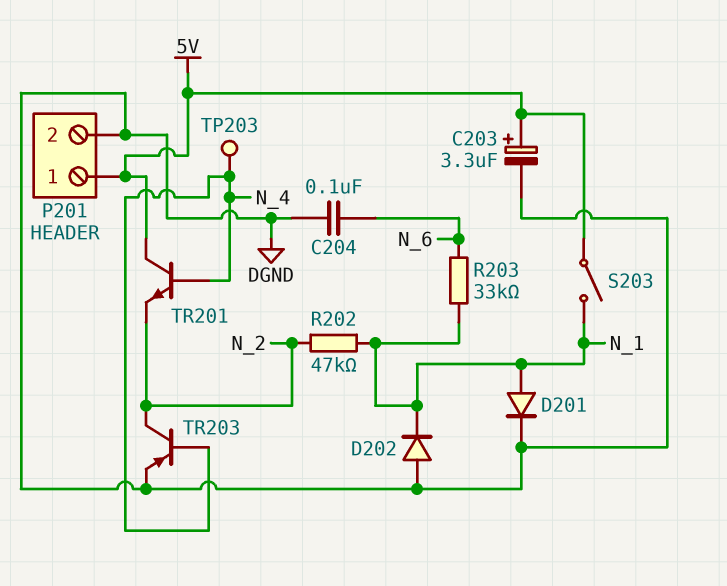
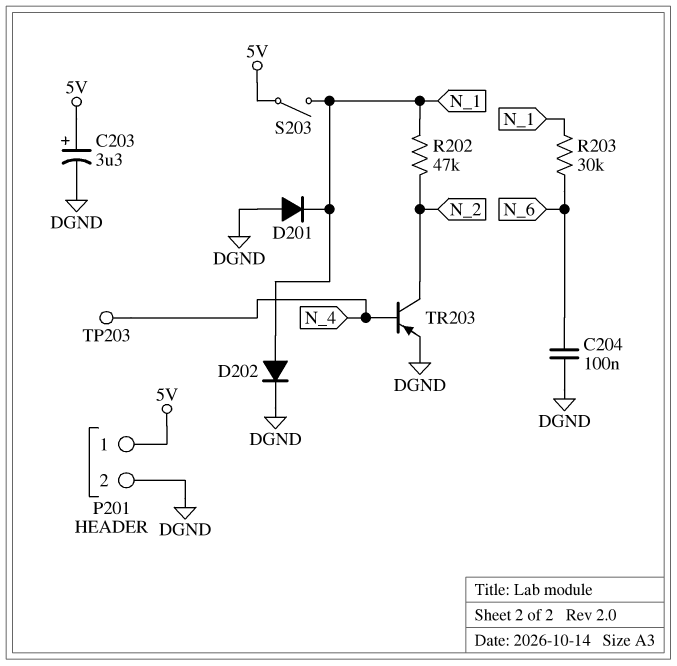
D201: diode (A N_1, K DGND) -> diode (A DGND, K N_1)
D202: diode (A DGND, K N_1) -> diode (A N_1, K DGND)
R203: 33k (N_1, N_6) -> 30k (N_1, N_6)
TR201: NPN (B N_4, C 5V, E N_2) -> none

